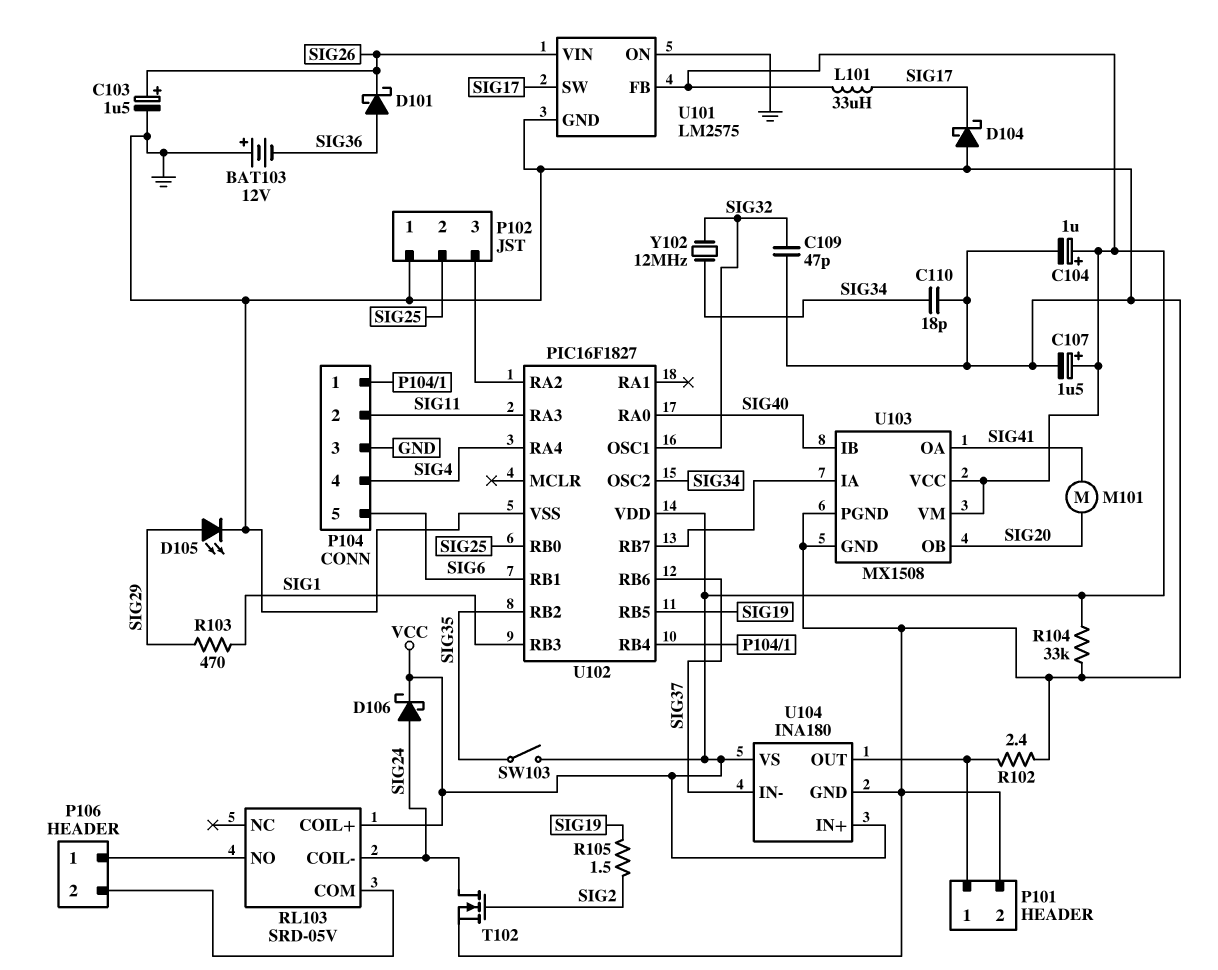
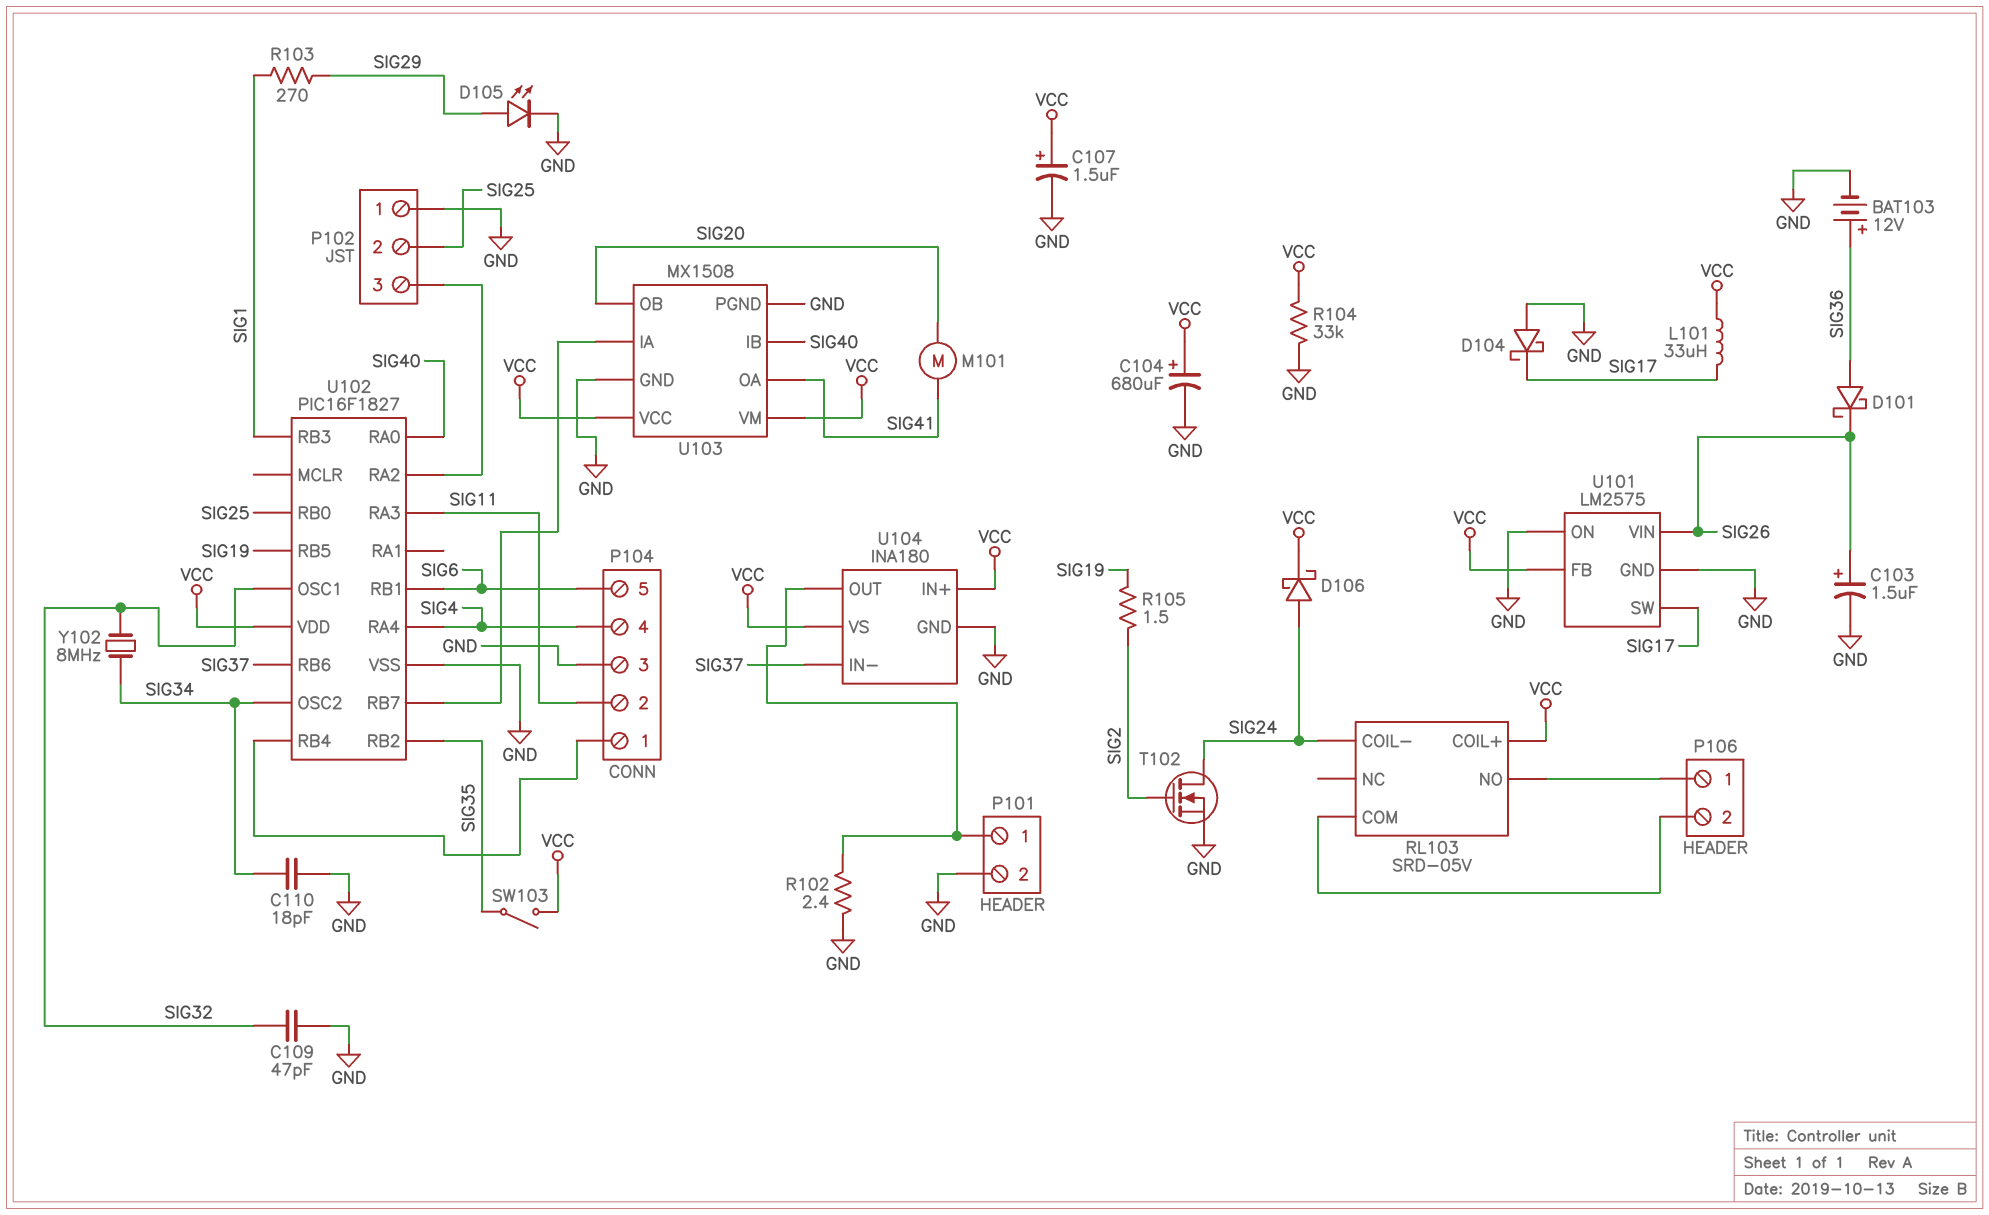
BAT103: 12V (plus GND, minus SIG36) -> 12V (plus SIG36, minus GND)
C104: 1uF (plus VCC, minus GND) -> 680uF (plus VCC, minus GND)
R103: 470 (SIG1, SIG29) -> 270 (SIG1, SIG29)
Y102: 12MHz (SIG32, SIG34) -> 8MHz (SIG32, SIG34)

